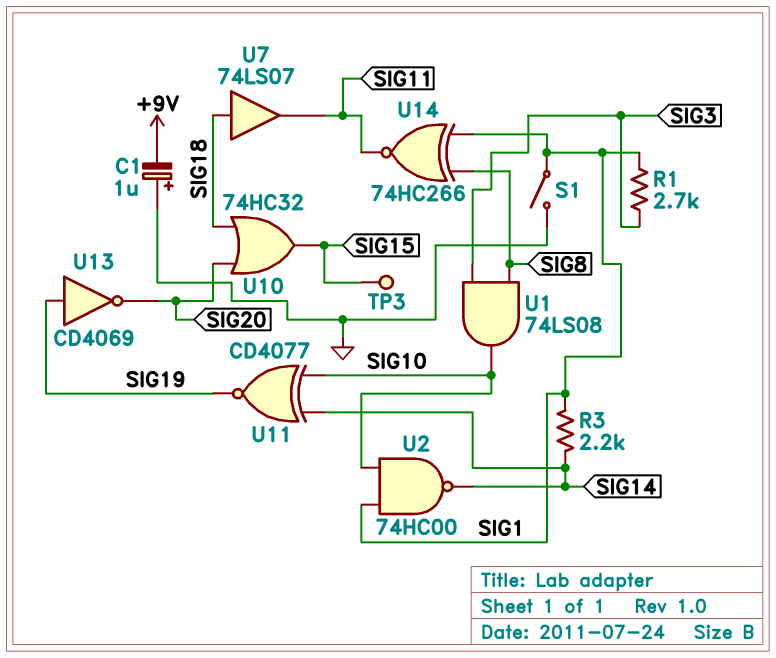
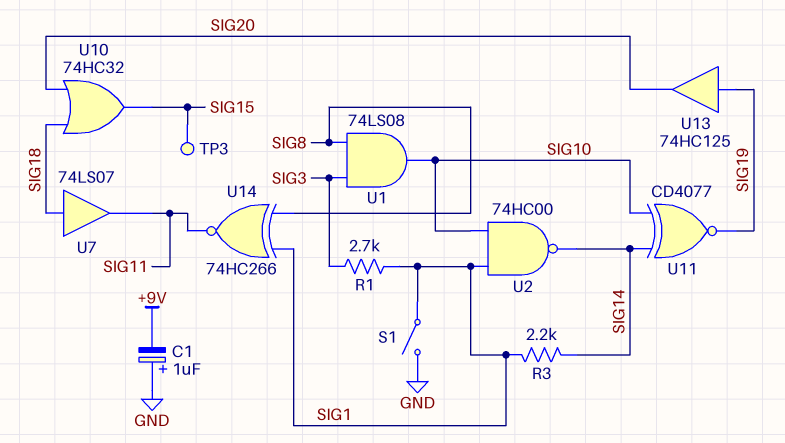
U13: NOT CD4069 (in SIG19, out SIG20) -> buffer 74HC125 (in SIG19, out SIG20)

